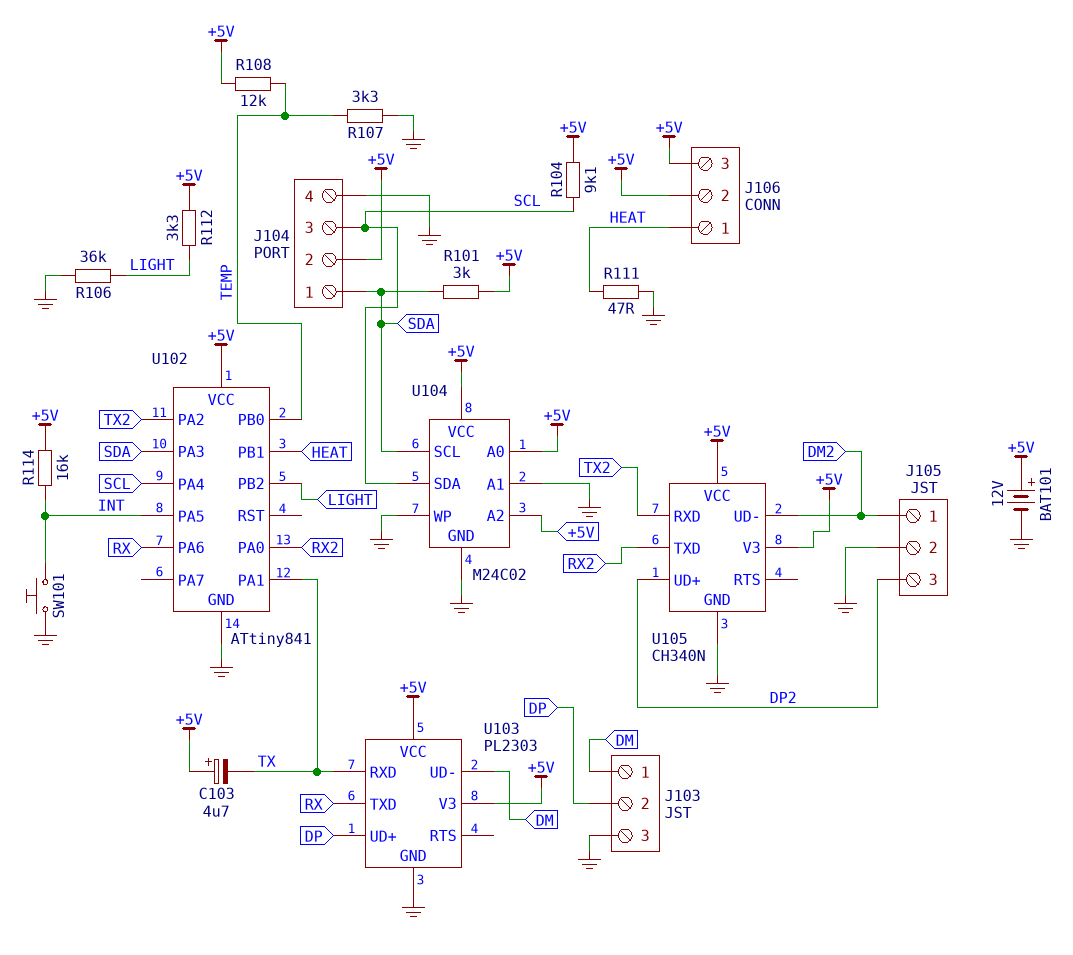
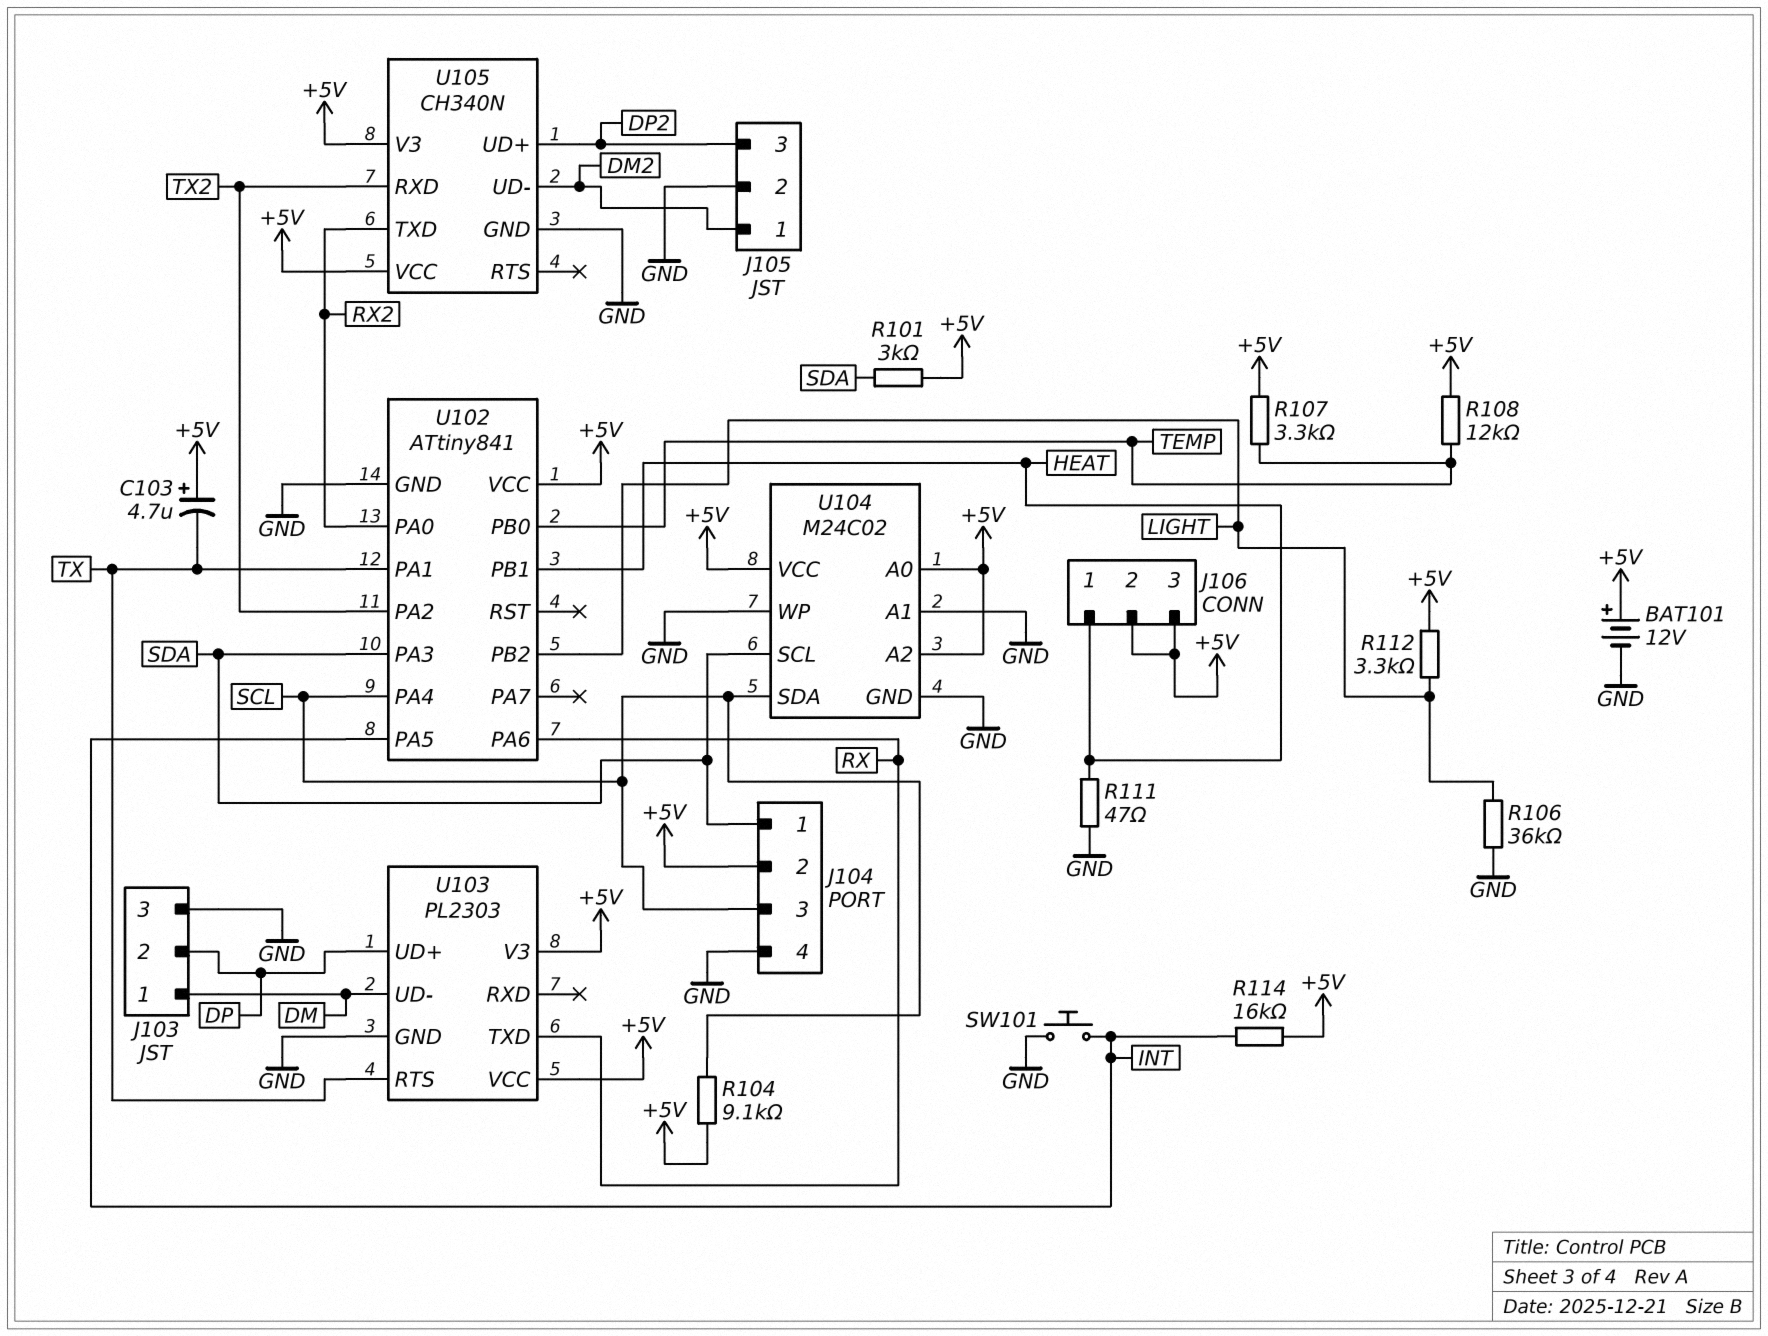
R107: 3.3k (GND, TEMP) -> 3.3k (+5V, TEMP)
U103 pin RTS: none -> TX
U103 pin RXD: TX -> none

